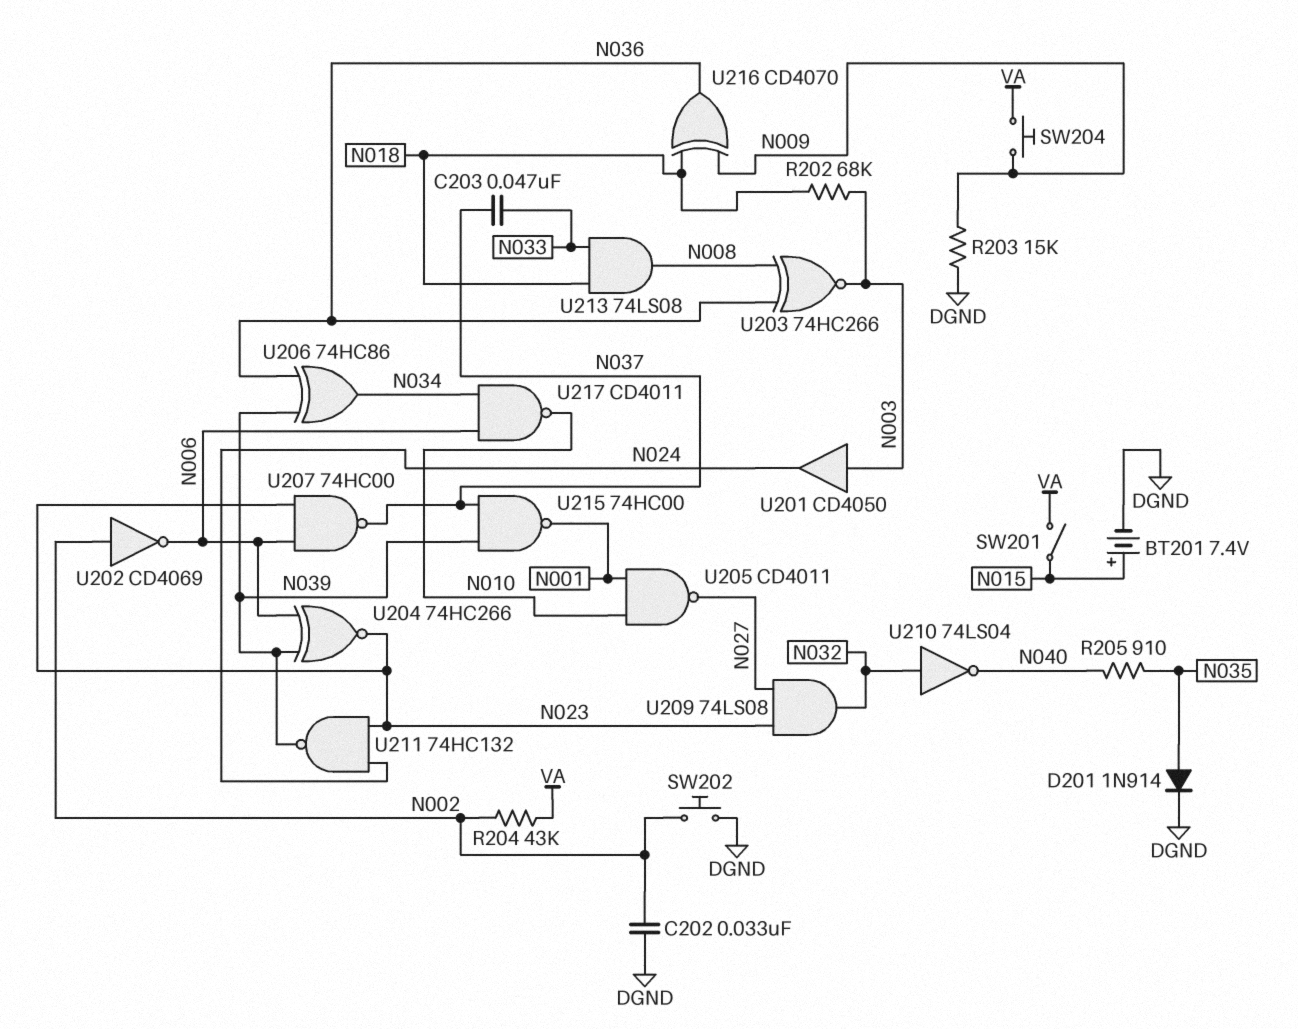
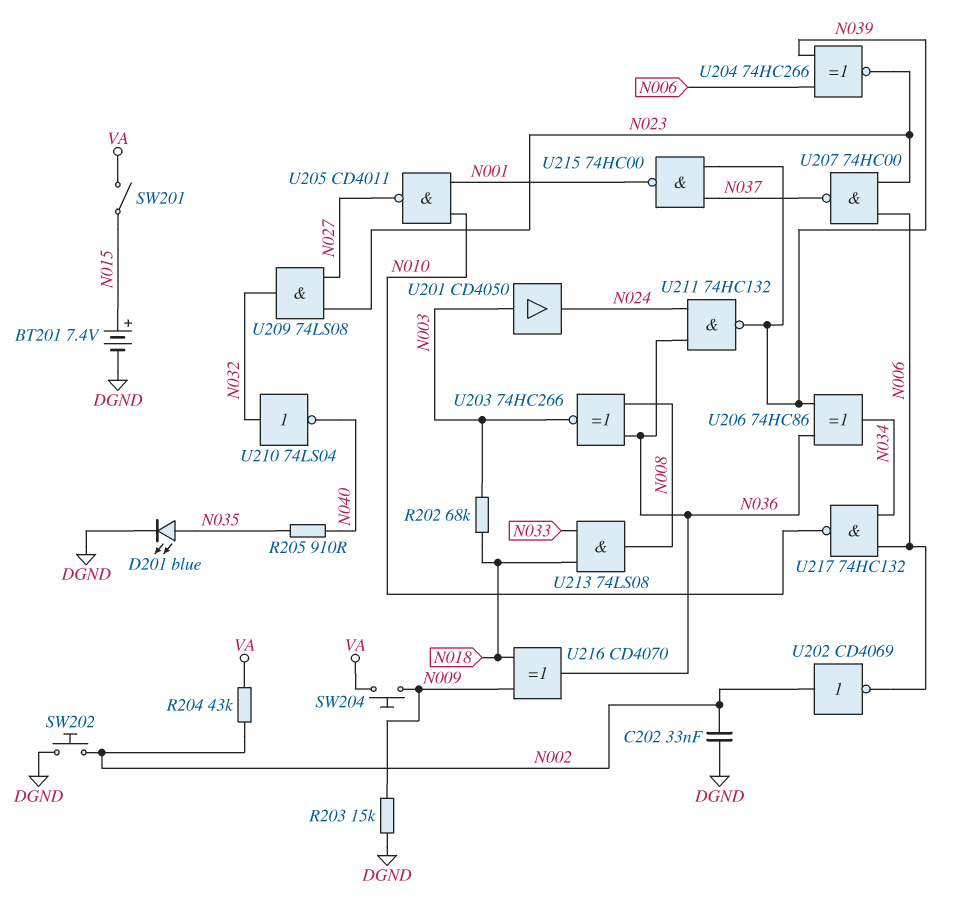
C203: 47nF (N033, N037) -> none
D201: diode 1N914 (A N035, K DGND) -> LED blue (A N035, K DGND)
U211: NAND 74HC132 (in N023, in N024, out N039) -> NAND 74HC132 (in N024, in N036, out N039)
U217: NAND CD4011 (in N006, in N034, out N010) -> NAND 74HC132 (in N006, in N034, out N010)

